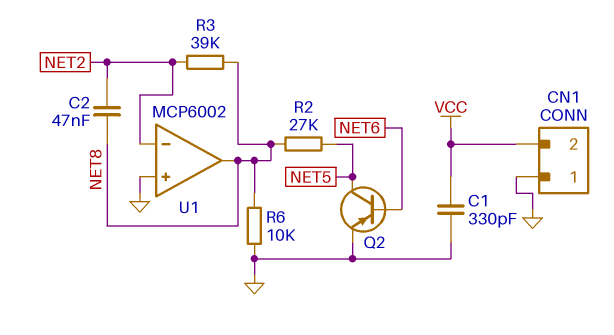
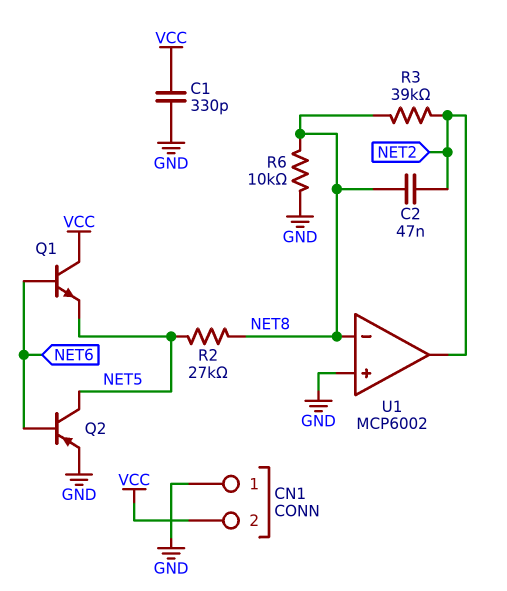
Q1: none -> NPN (B NET6, C VCC, E NET5)
U1 pin in-: NET2 -> NET8
U1 pin out: NET8 -> NET2

